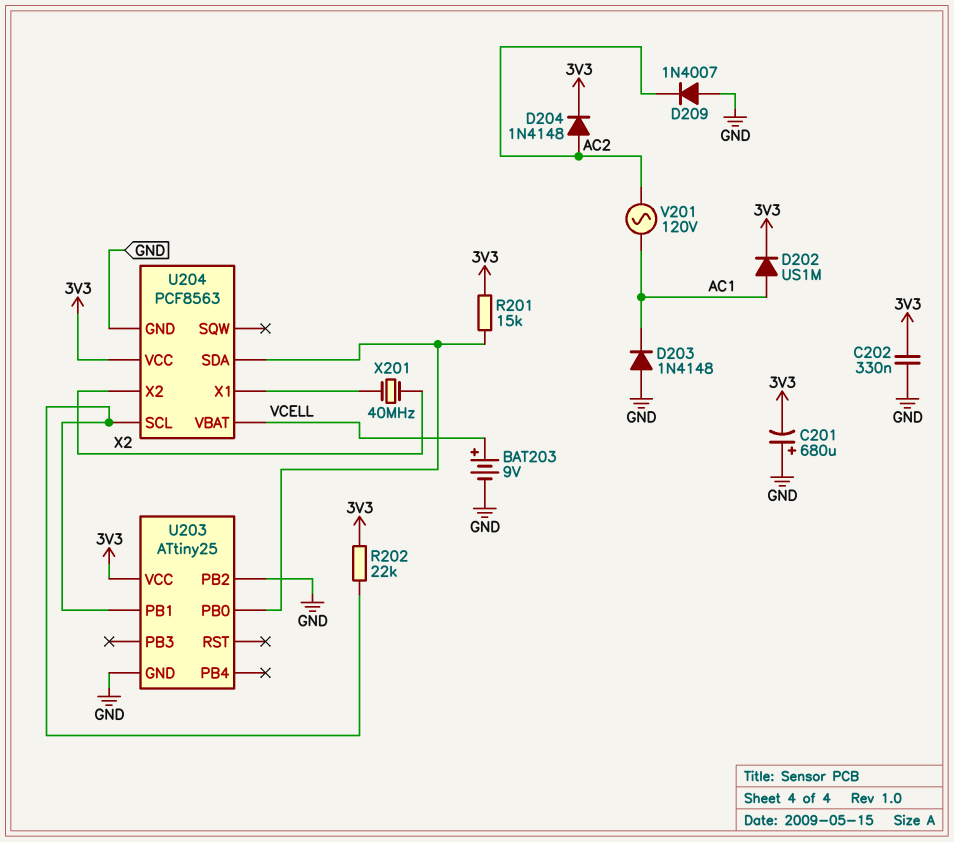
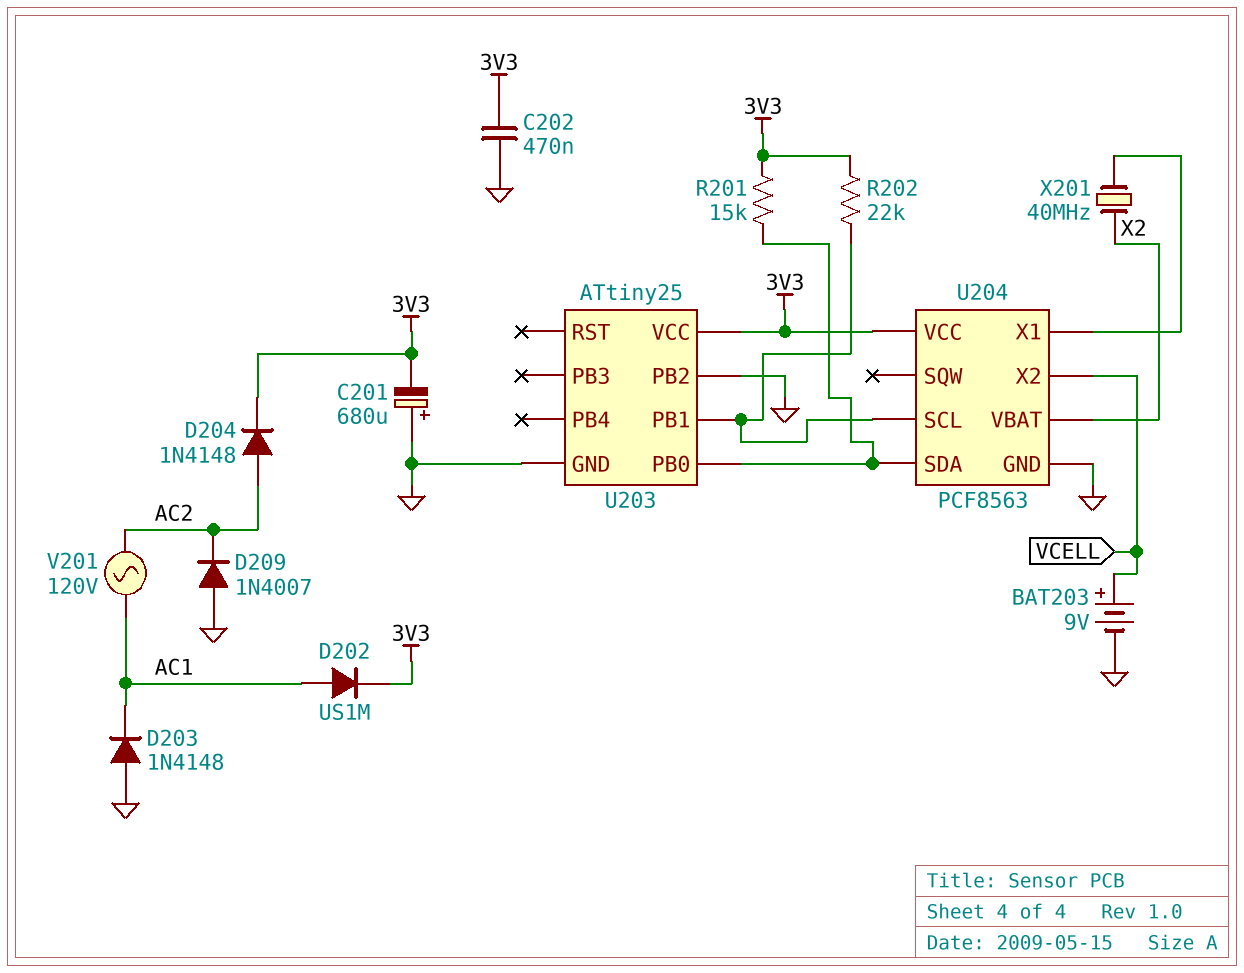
C202: 330nF (3V3, GND) -> 470nF (3V3, GND)
U204 pin VBAT: VCELL -> X2
U204 pin X2: X2 -> VCELL

